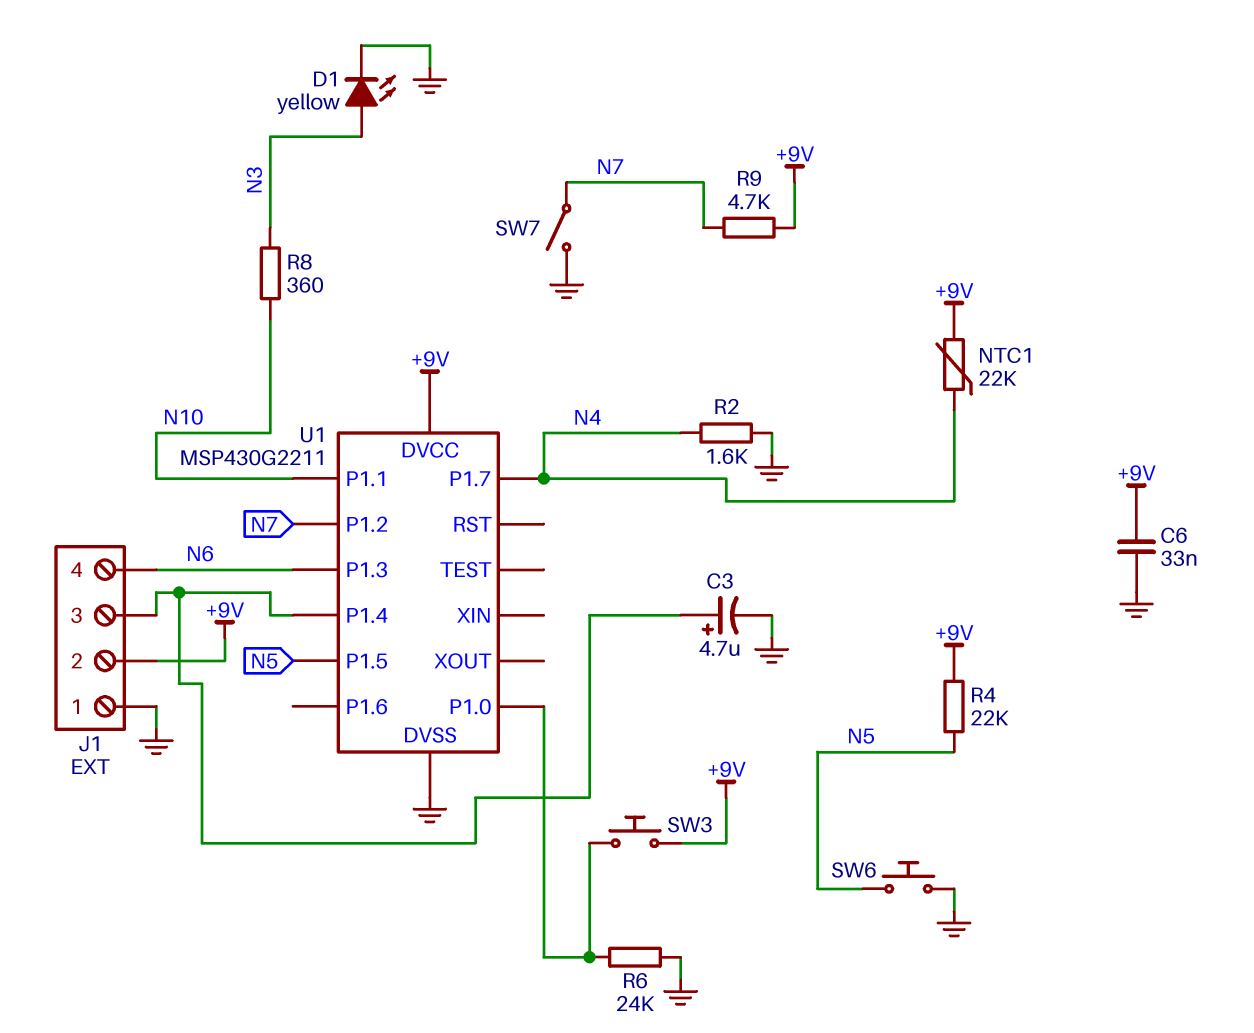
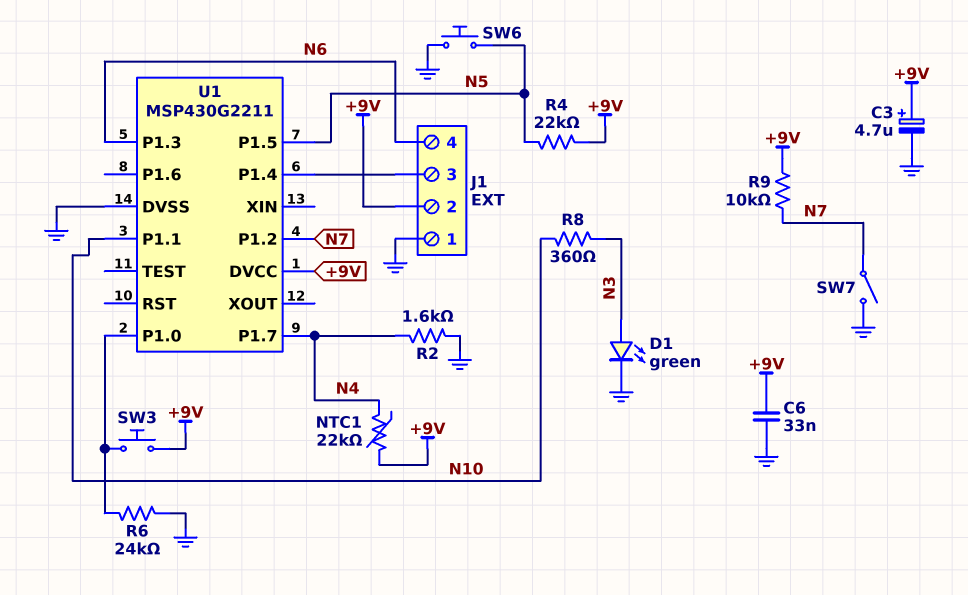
C3: 4.7uF (plus J1/3, minus GND) -> 4.7uF (plus +9V, minus GND)
D1: LED yellow (A N3, K GND) -> LED green (A N3, K GND)
R9: 4.7k (+9V, N7) -> 10k (+9V, N7)

